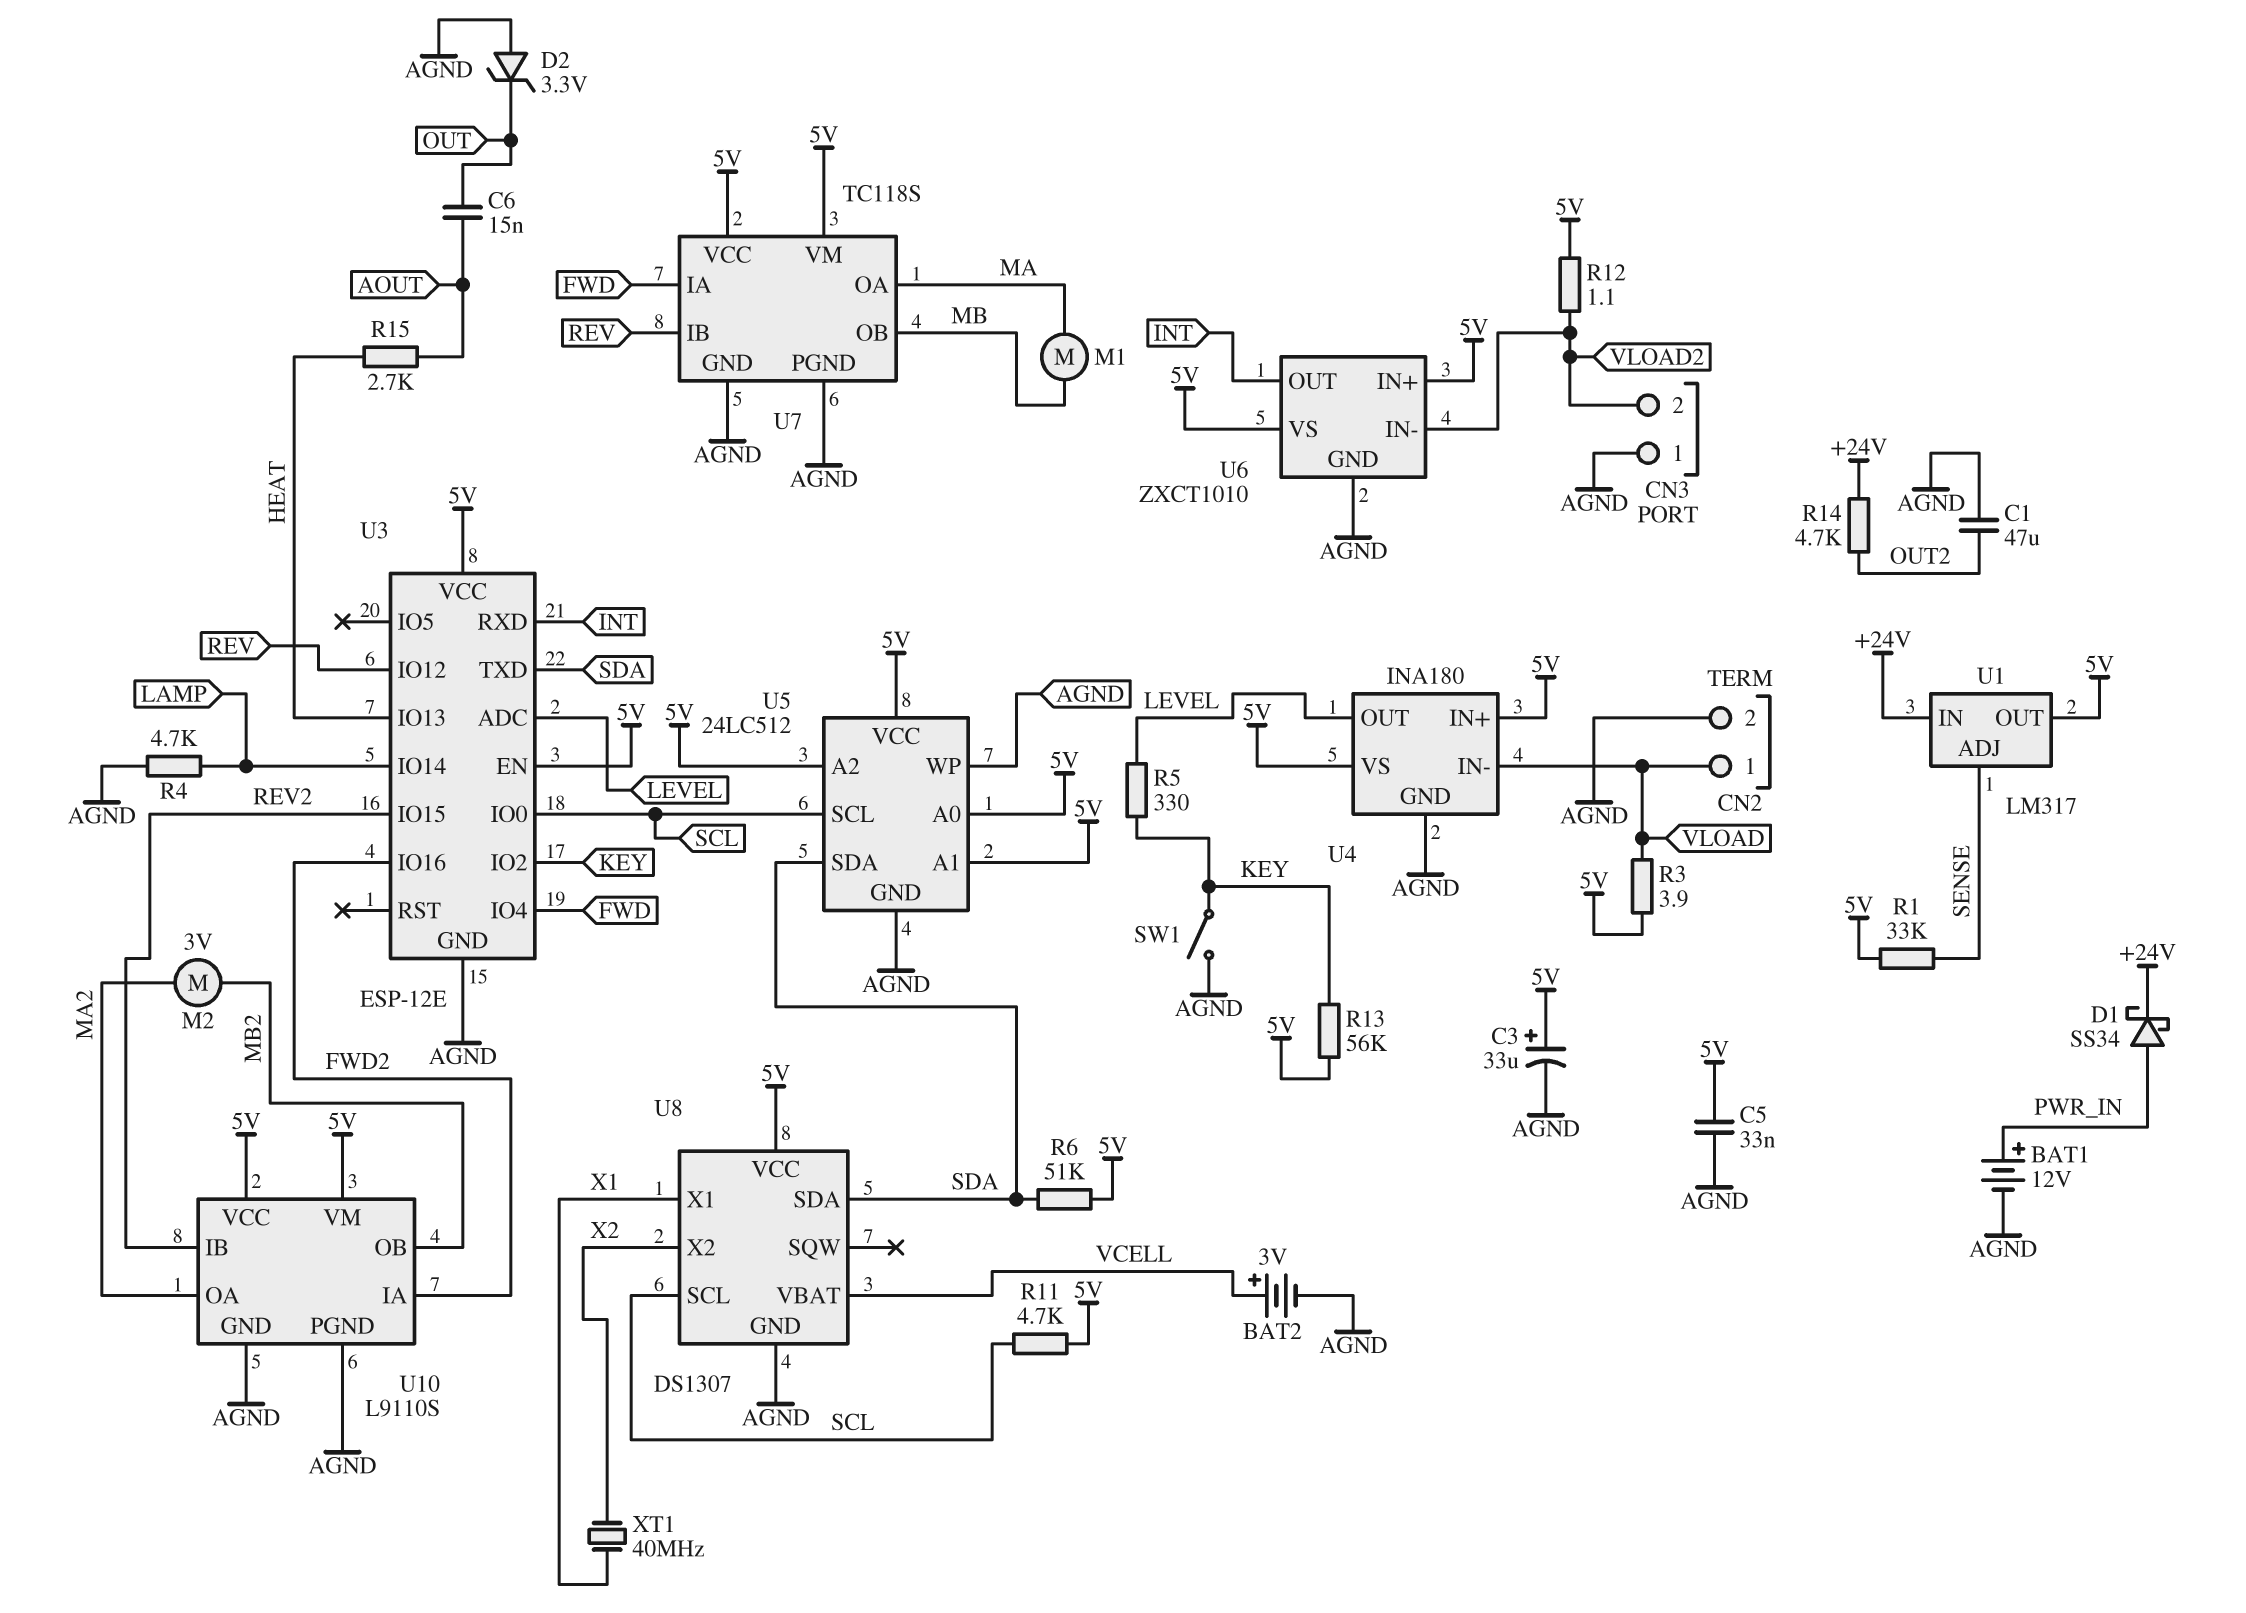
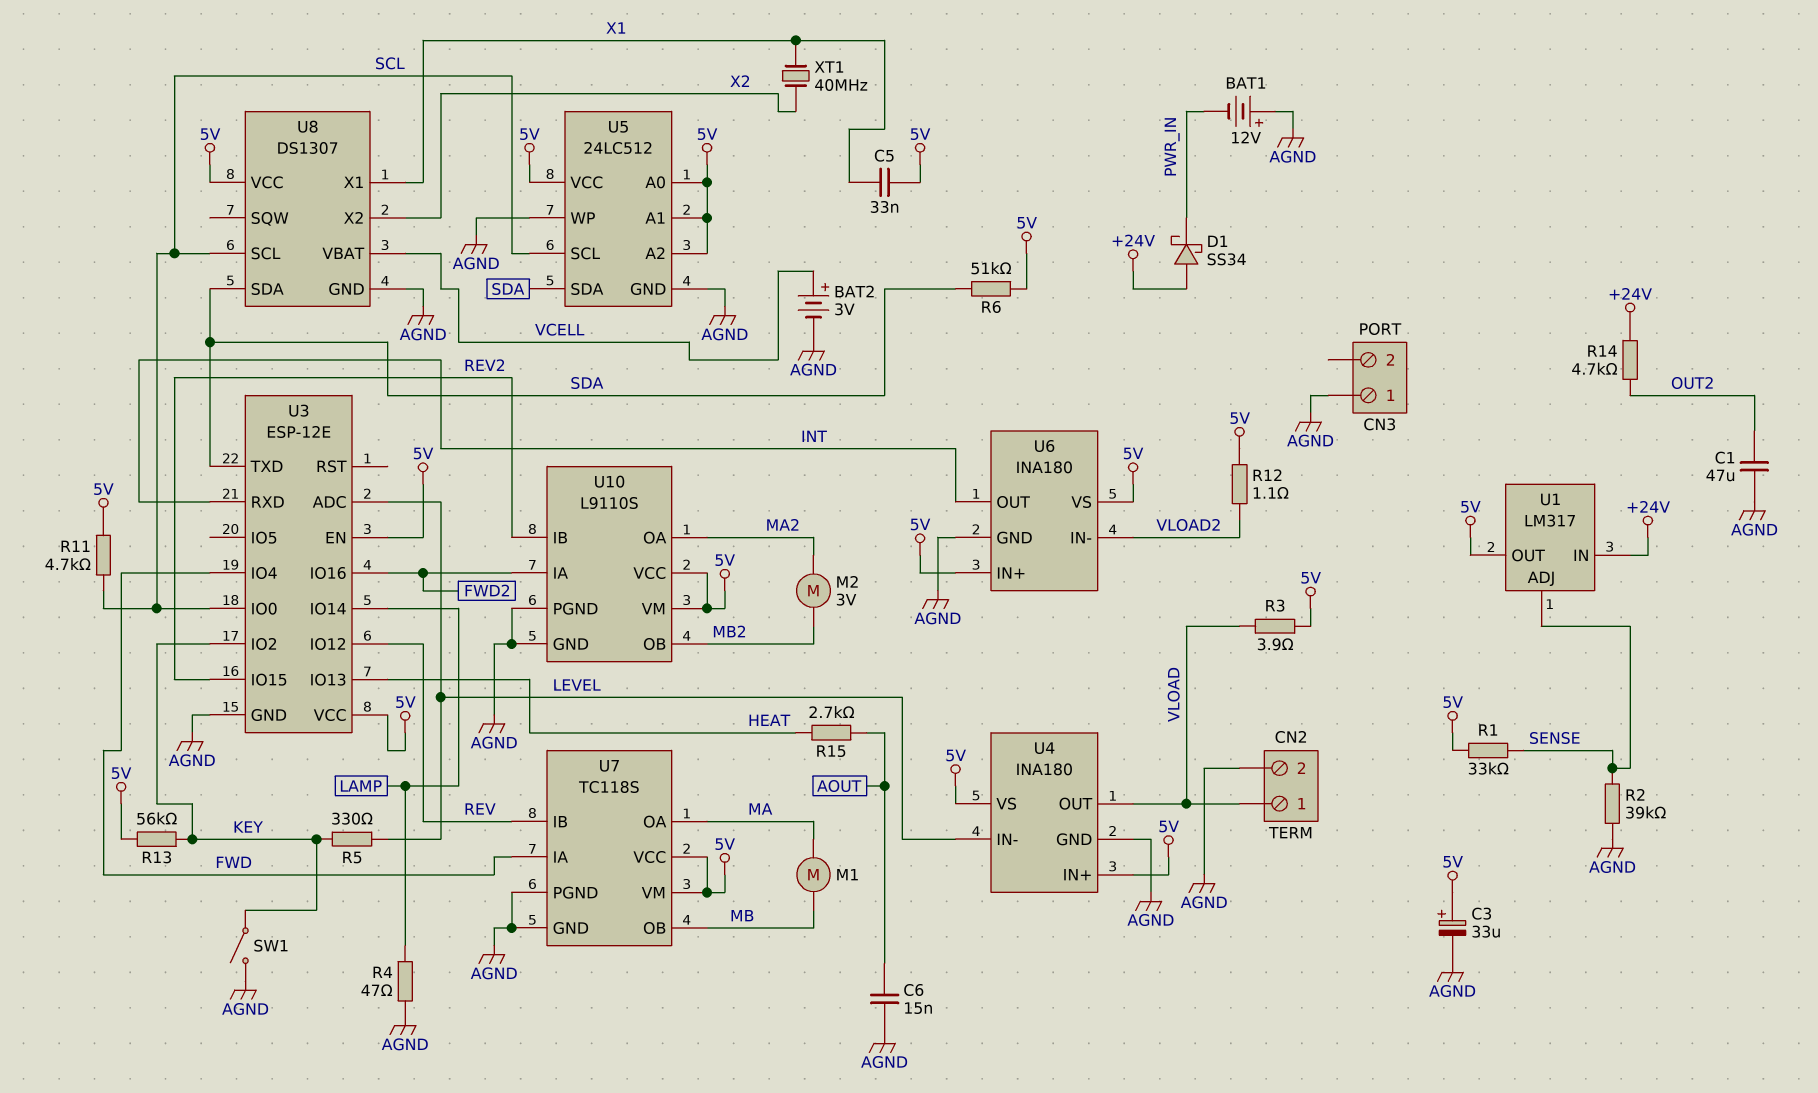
BAT1: 12V (plus PWR_IN, minus AGND) -> 12V (plus AGND, minus PWR_IN)
C5: 33nF (5V, AGND) -> 33nF (5V, X1)
C6: 15nF (AOUT, OUT) -> 15nF (AGND, AOUT)
CN3 pin 2: VLOAD2 -> none
D1: schottky SS34 (A PWR_IN, K +24V) -> schottky SS34 (A +24V, K PWR_IN)
D2: zener 3.3V (A AGND, K OUT) -> none
R2: none -> 39k (AGND, SENSE)
R4: 4.7k (AGND, LAMP) -> 47 (AGND, LAMP)
U4 pin IN-: VLOAD -> LEVEL
U4 pin OUT: LEVEL -> VLOAD
U6: ZXCT1010 -> INA180

